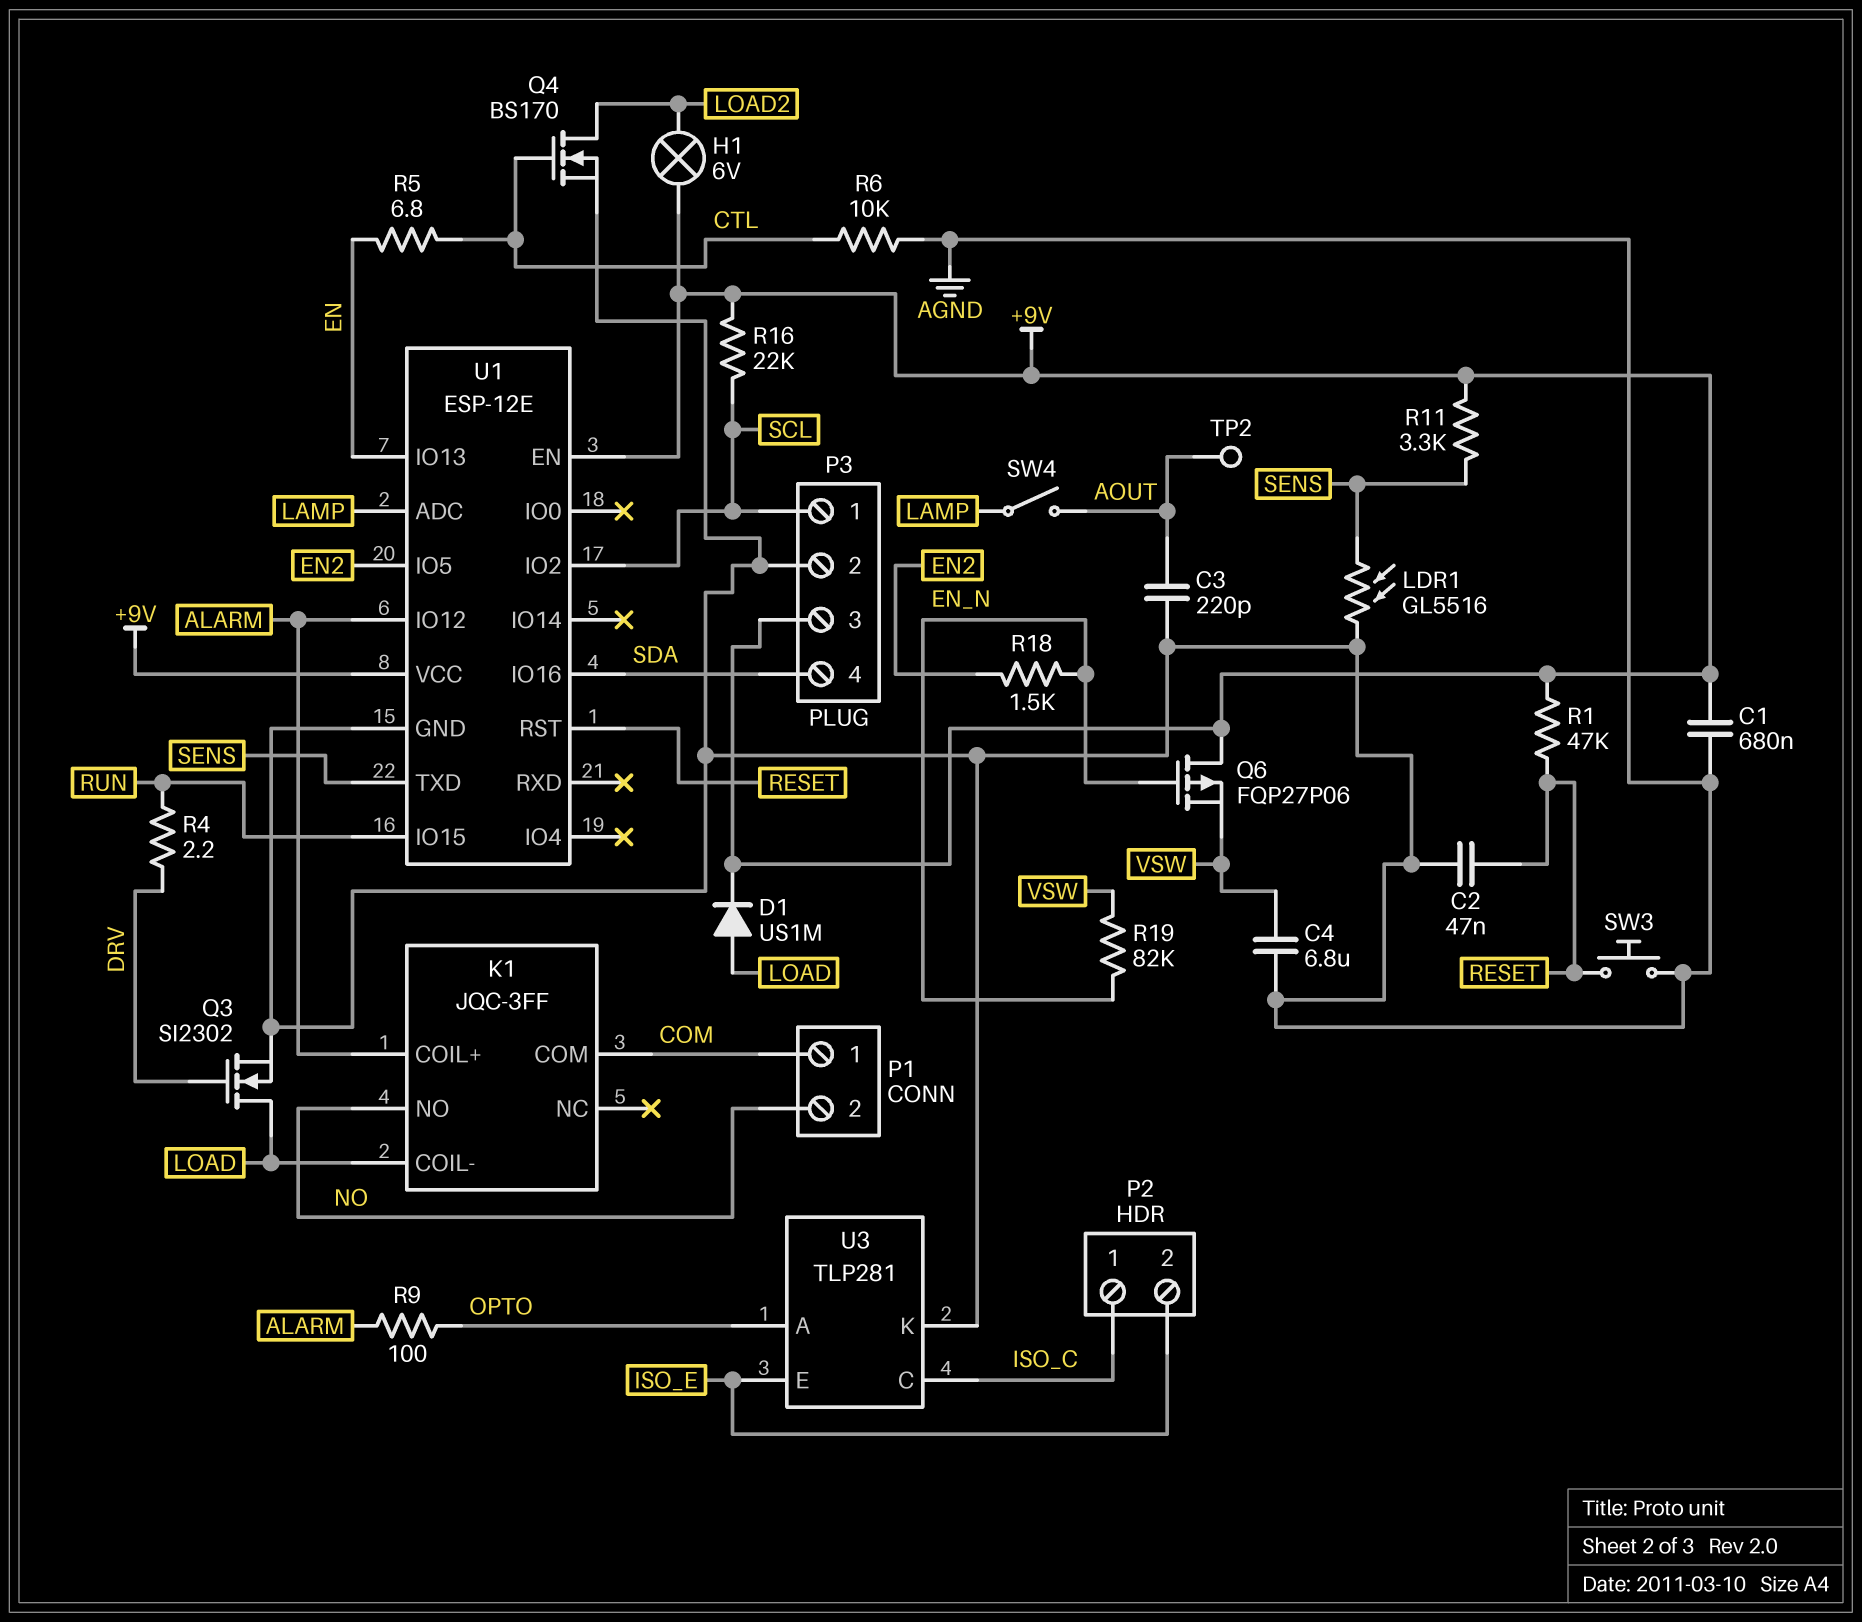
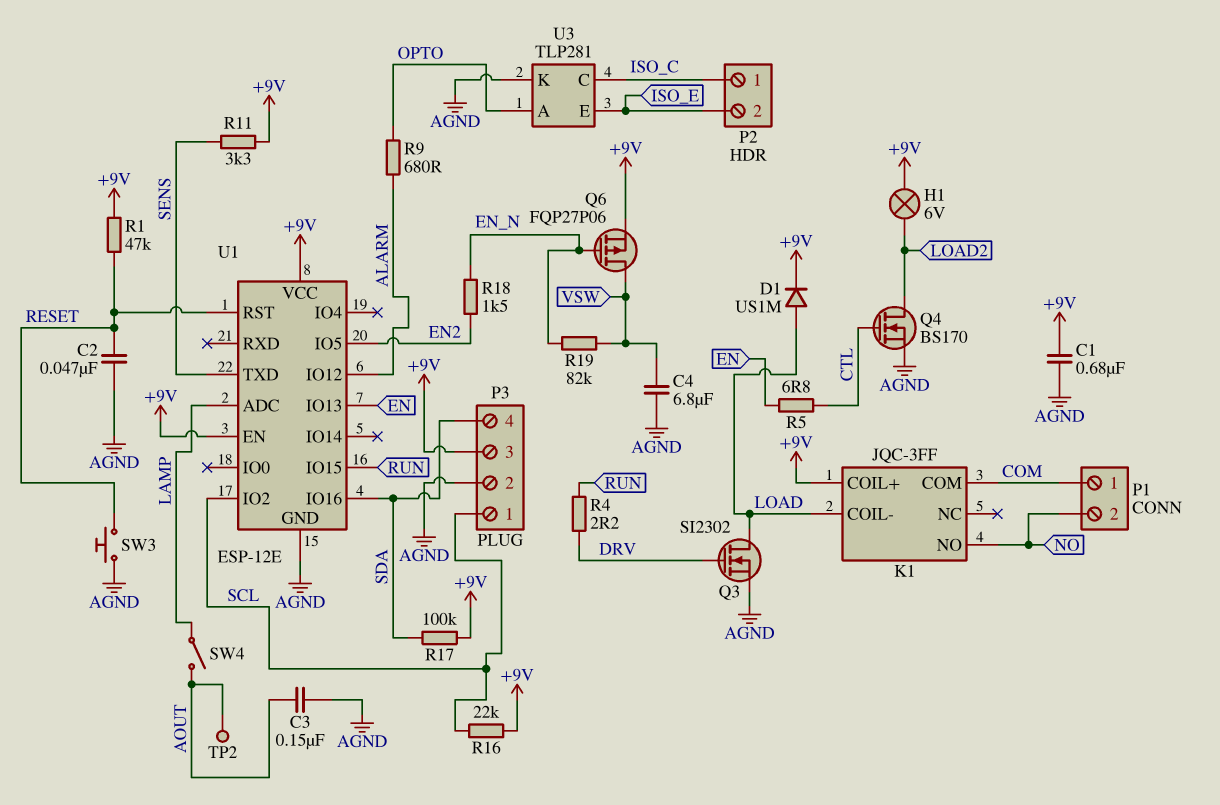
C3: 220pF (AGND, AOUT) -> 150nF (AGND, AOUT)
K1 pin COIL+: ALARM -> +9V
LDR1: GL5516 (AGND, SENS) -> none
Q6: PMOS FQP27P06 (G EN_N, D +9V, S VSW) -> PMOS FQP27P06 (G EN_N, D VSW, S +9V)
R6: 10k (AGND, CTL) -> none
R9: 100 (ALARM, OPTO) -> 680 (ALARM, OPTO)
R17: none -> 100k (+9V, SDA)

